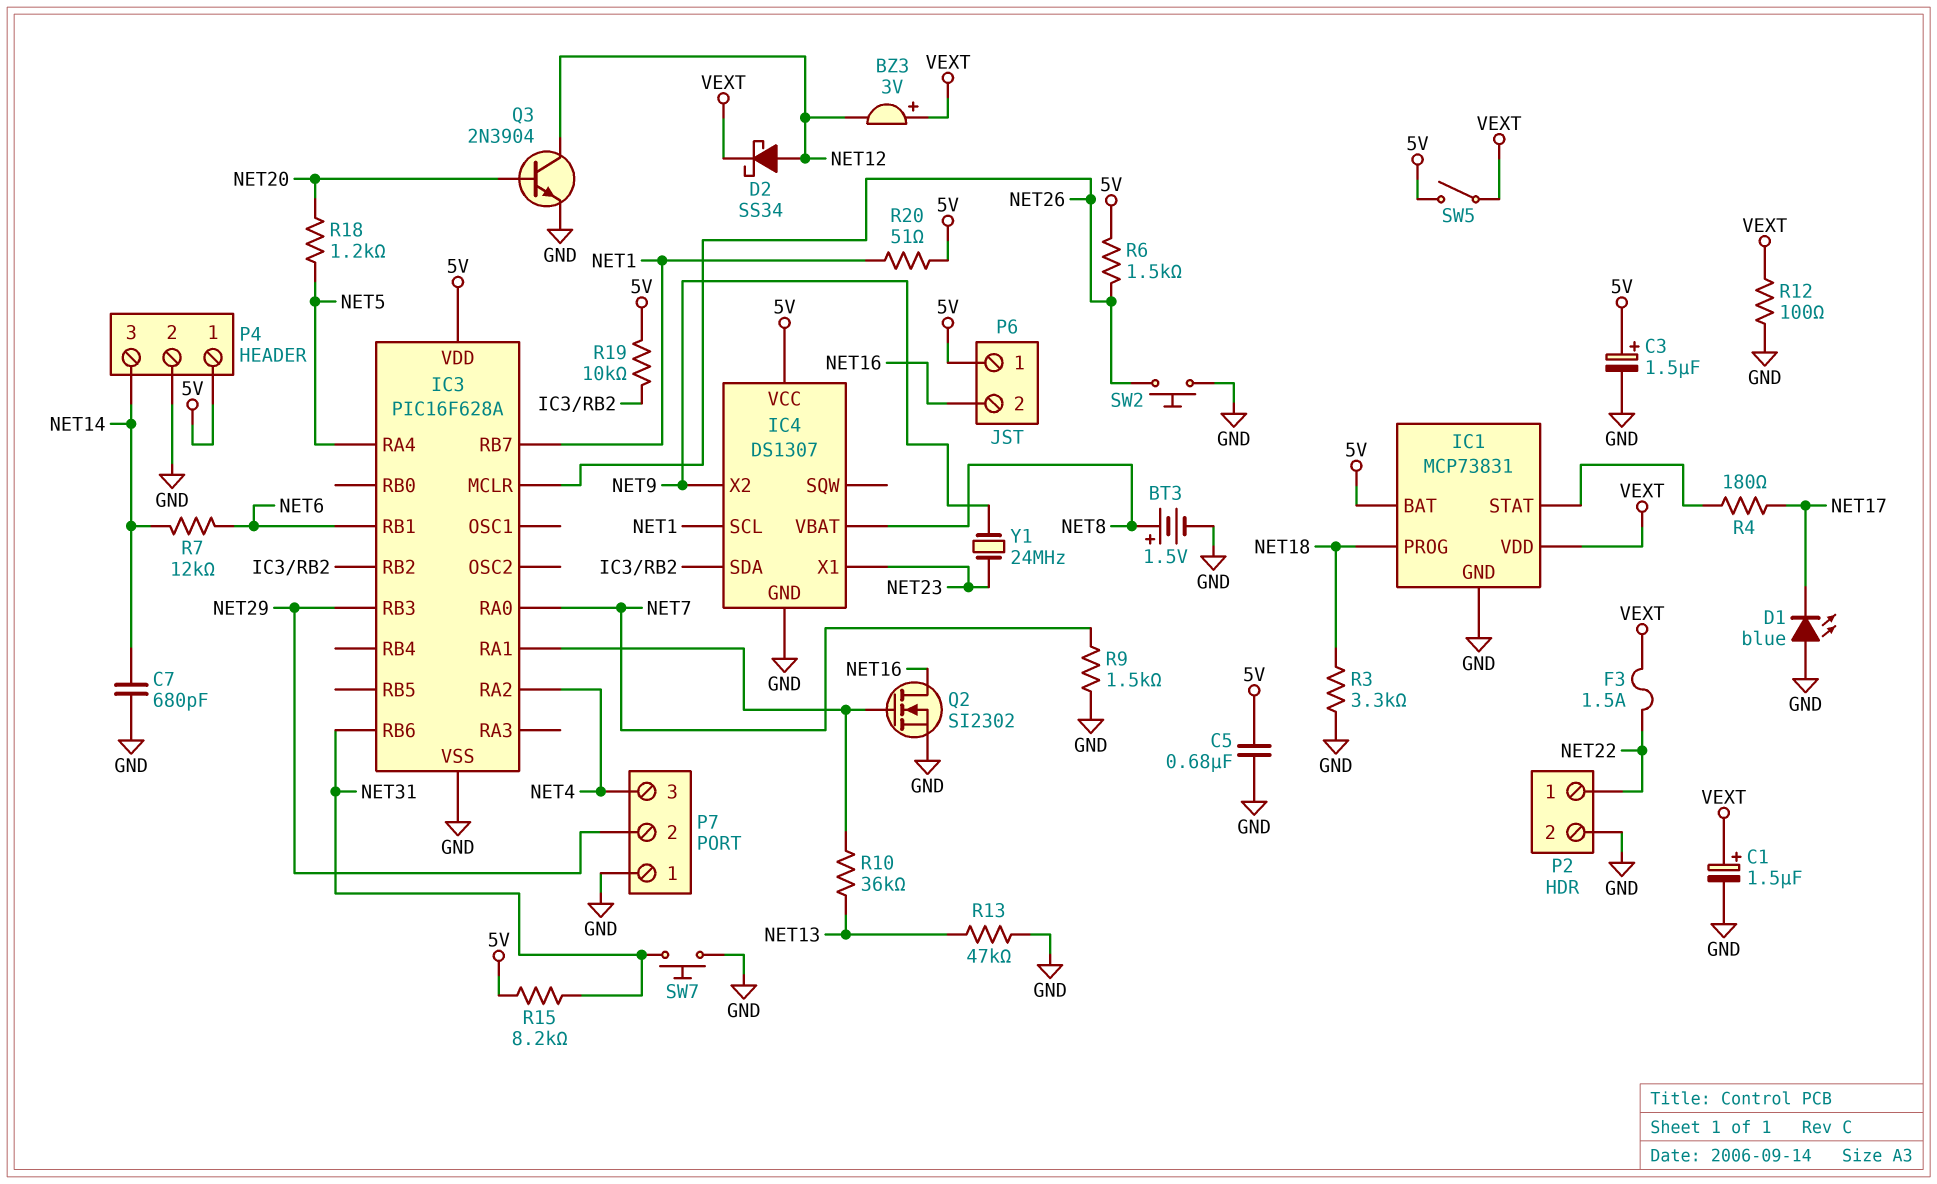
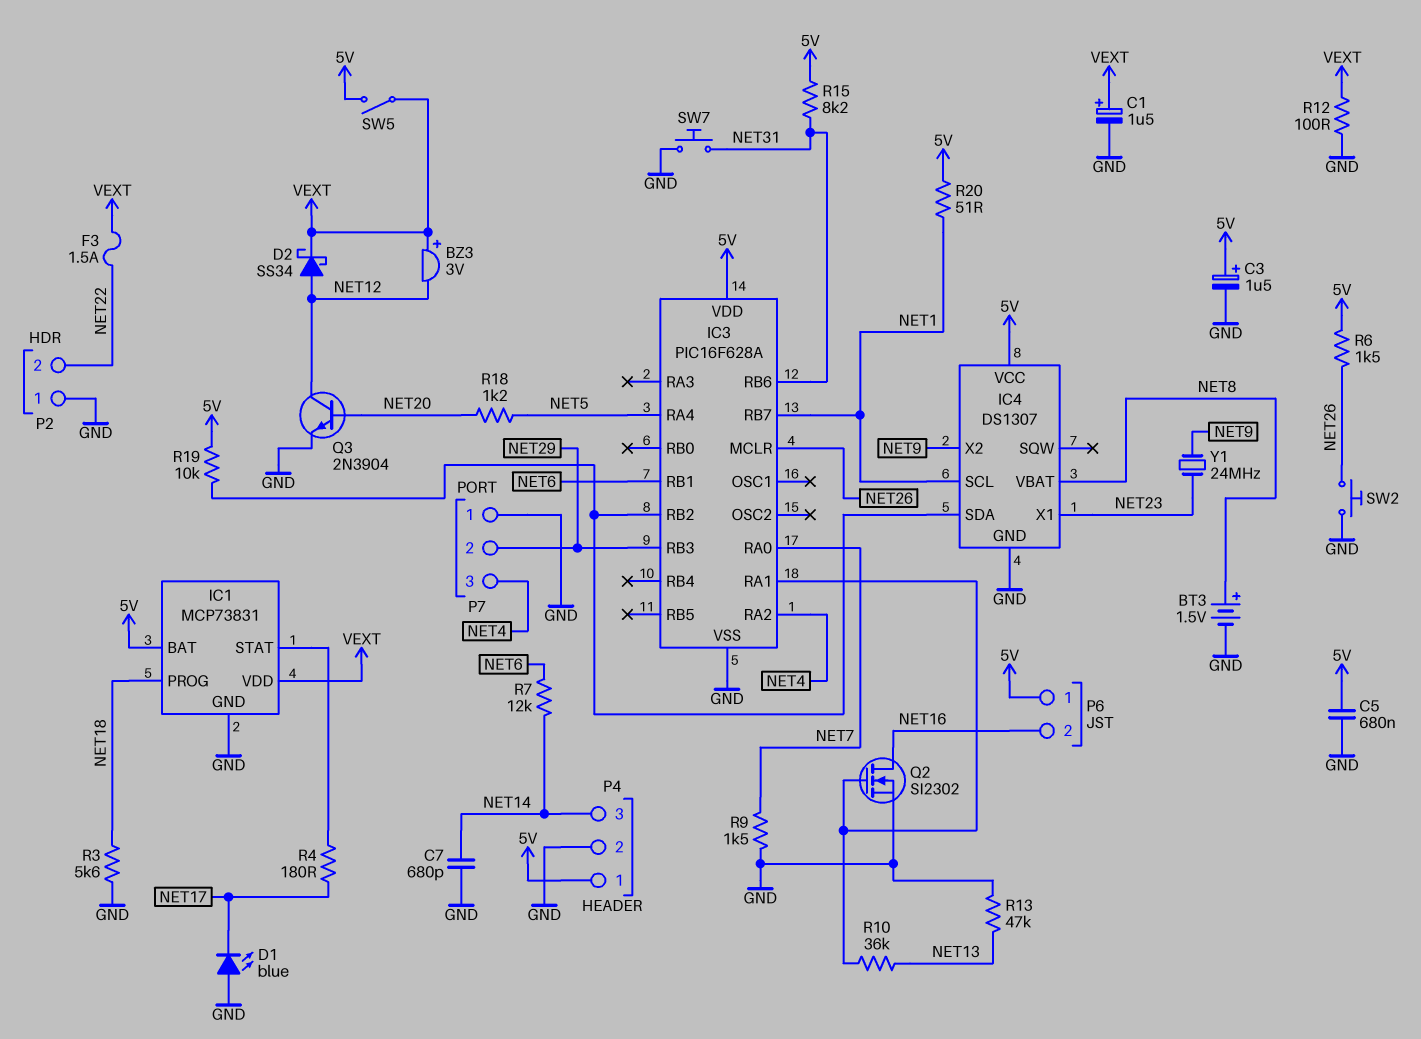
P2 pin 1: NET22 -> GND
P2 pin 2: GND -> NET22
R3: 3.3k (GND, NET18) -> 5.6k (GND, NET18)

